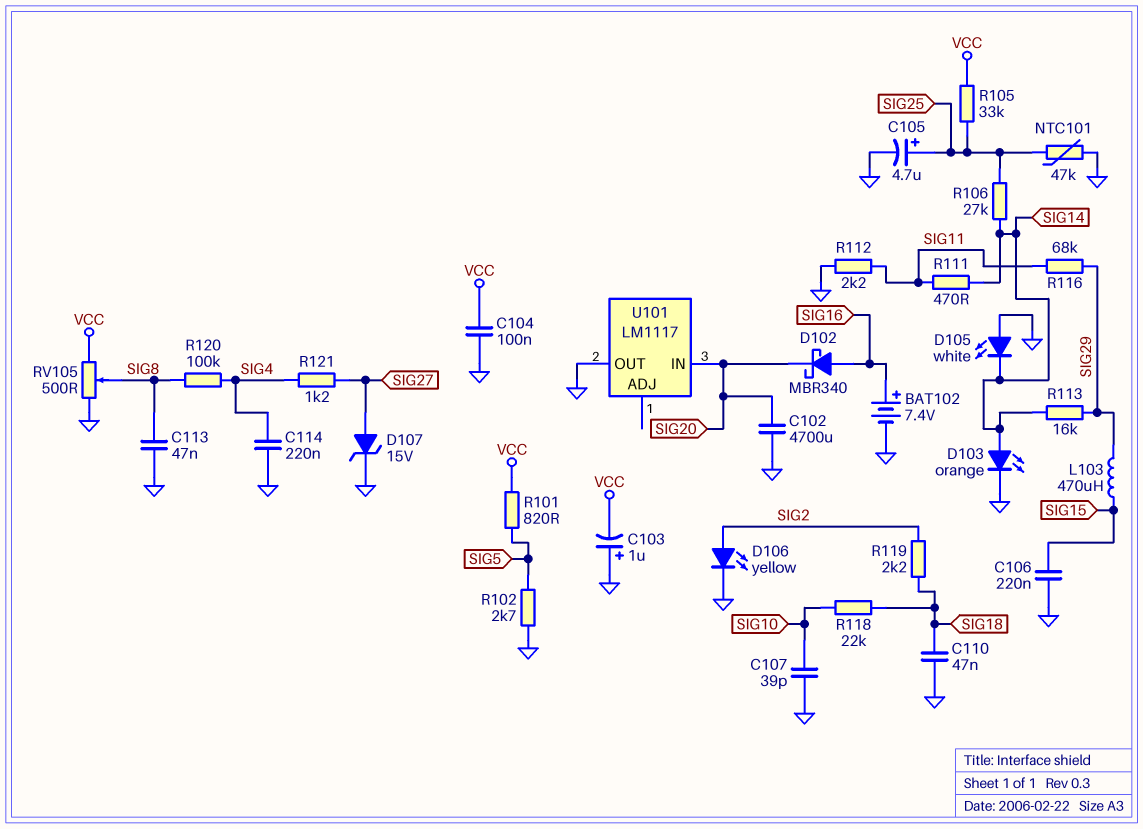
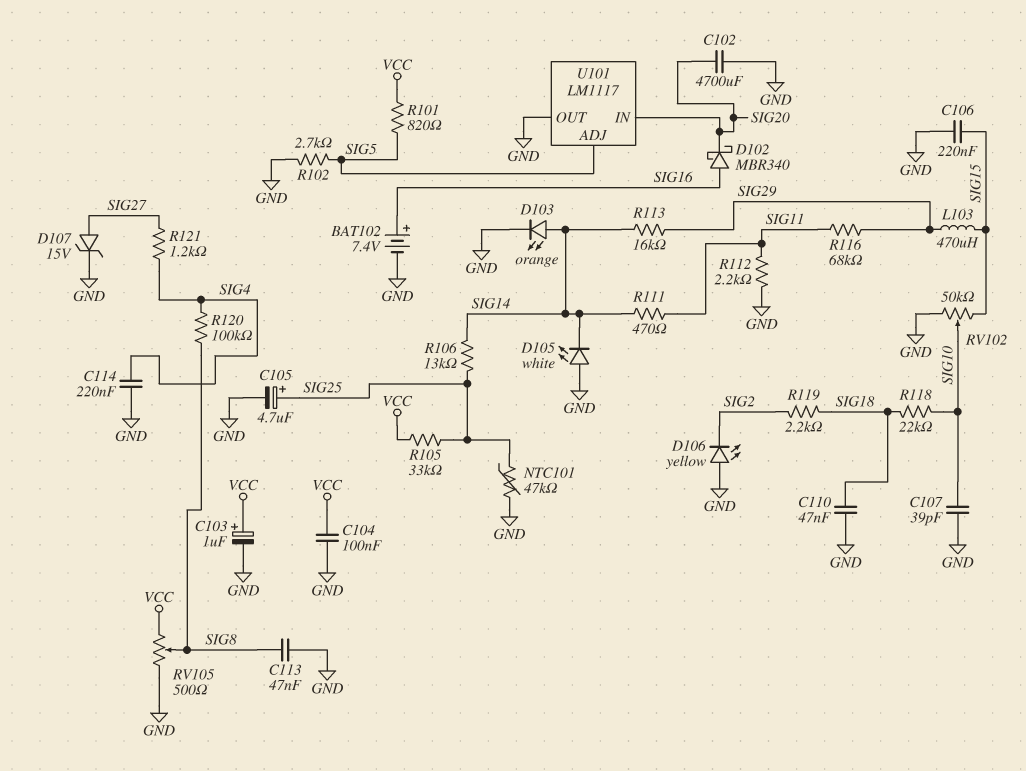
C103: 1uF (plus GND, minus VCC) -> 1uF (plus VCC, minus GND)
D106: LED yellow (A SIG2, K GND) -> LED yellow (A GND, K SIG2)
R106: 27k (SIG14, SIG25) -> 13k (SIG14, SIG25)
RV102: none -> 50k (GND, SIG15, wiper SIG10)
U101 pin ADJ: none -> SIG5

